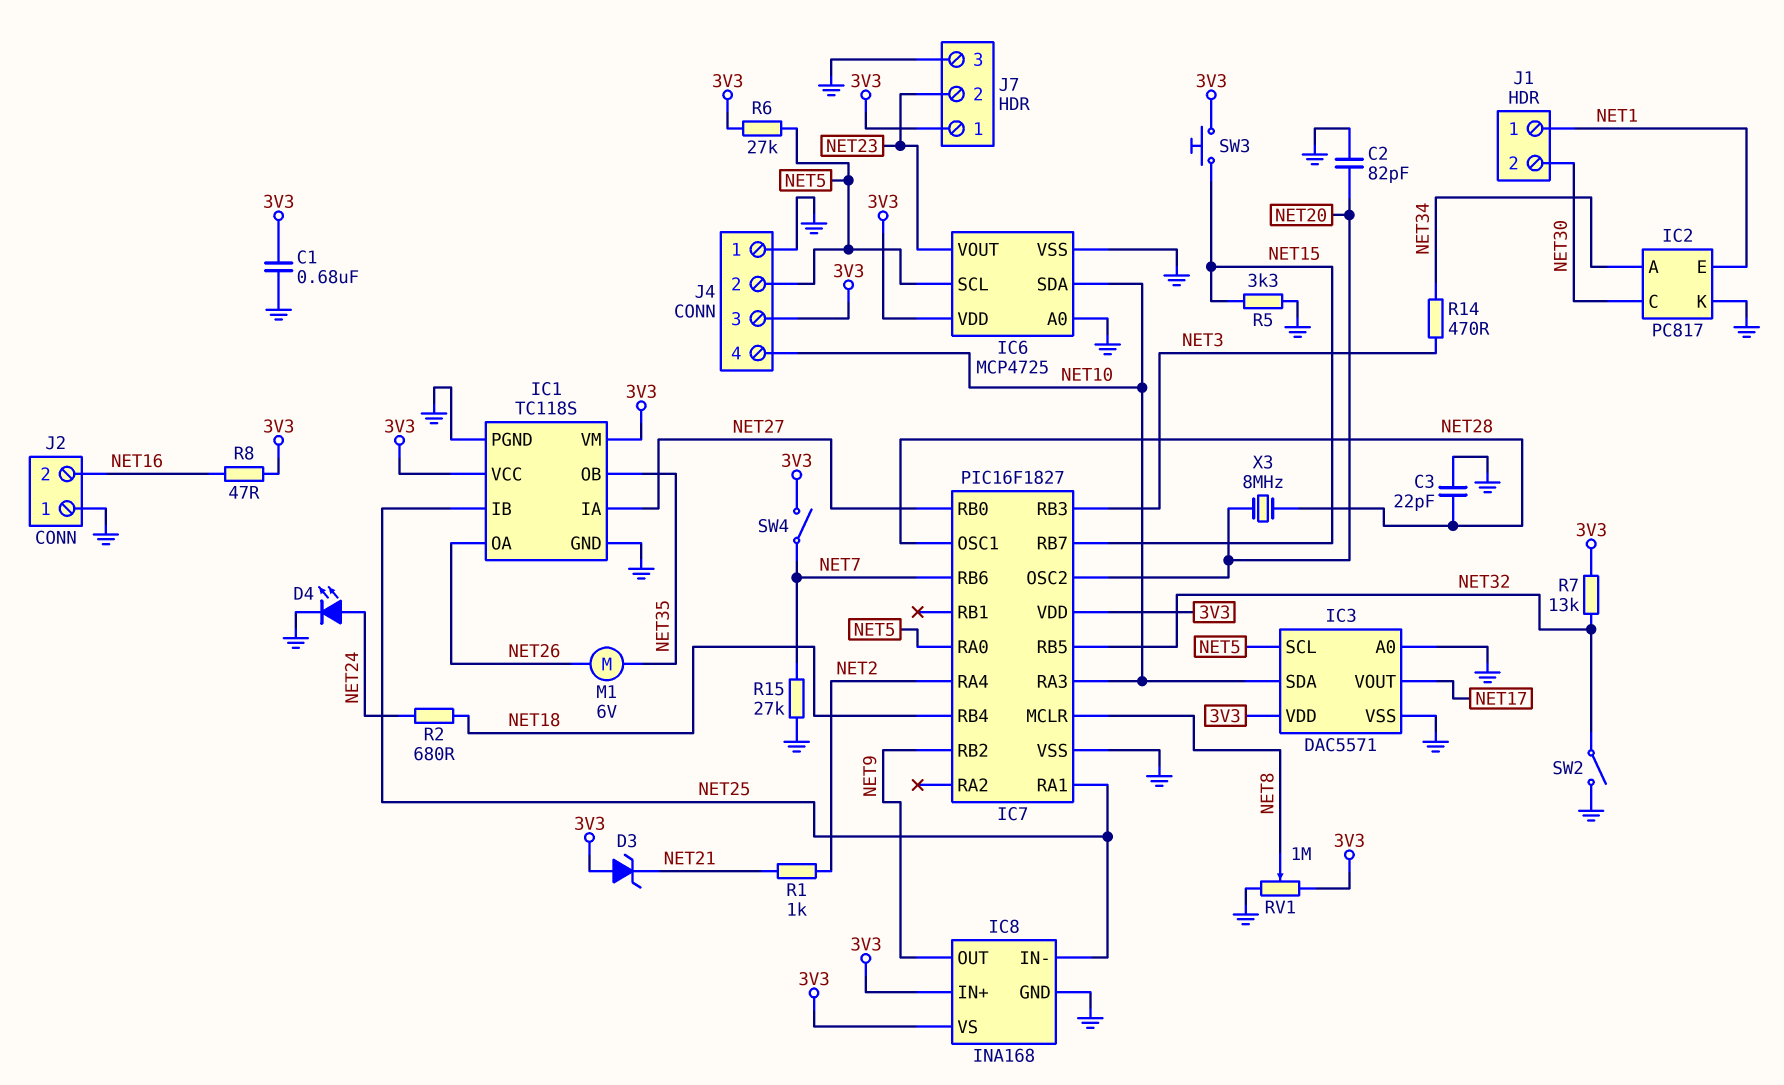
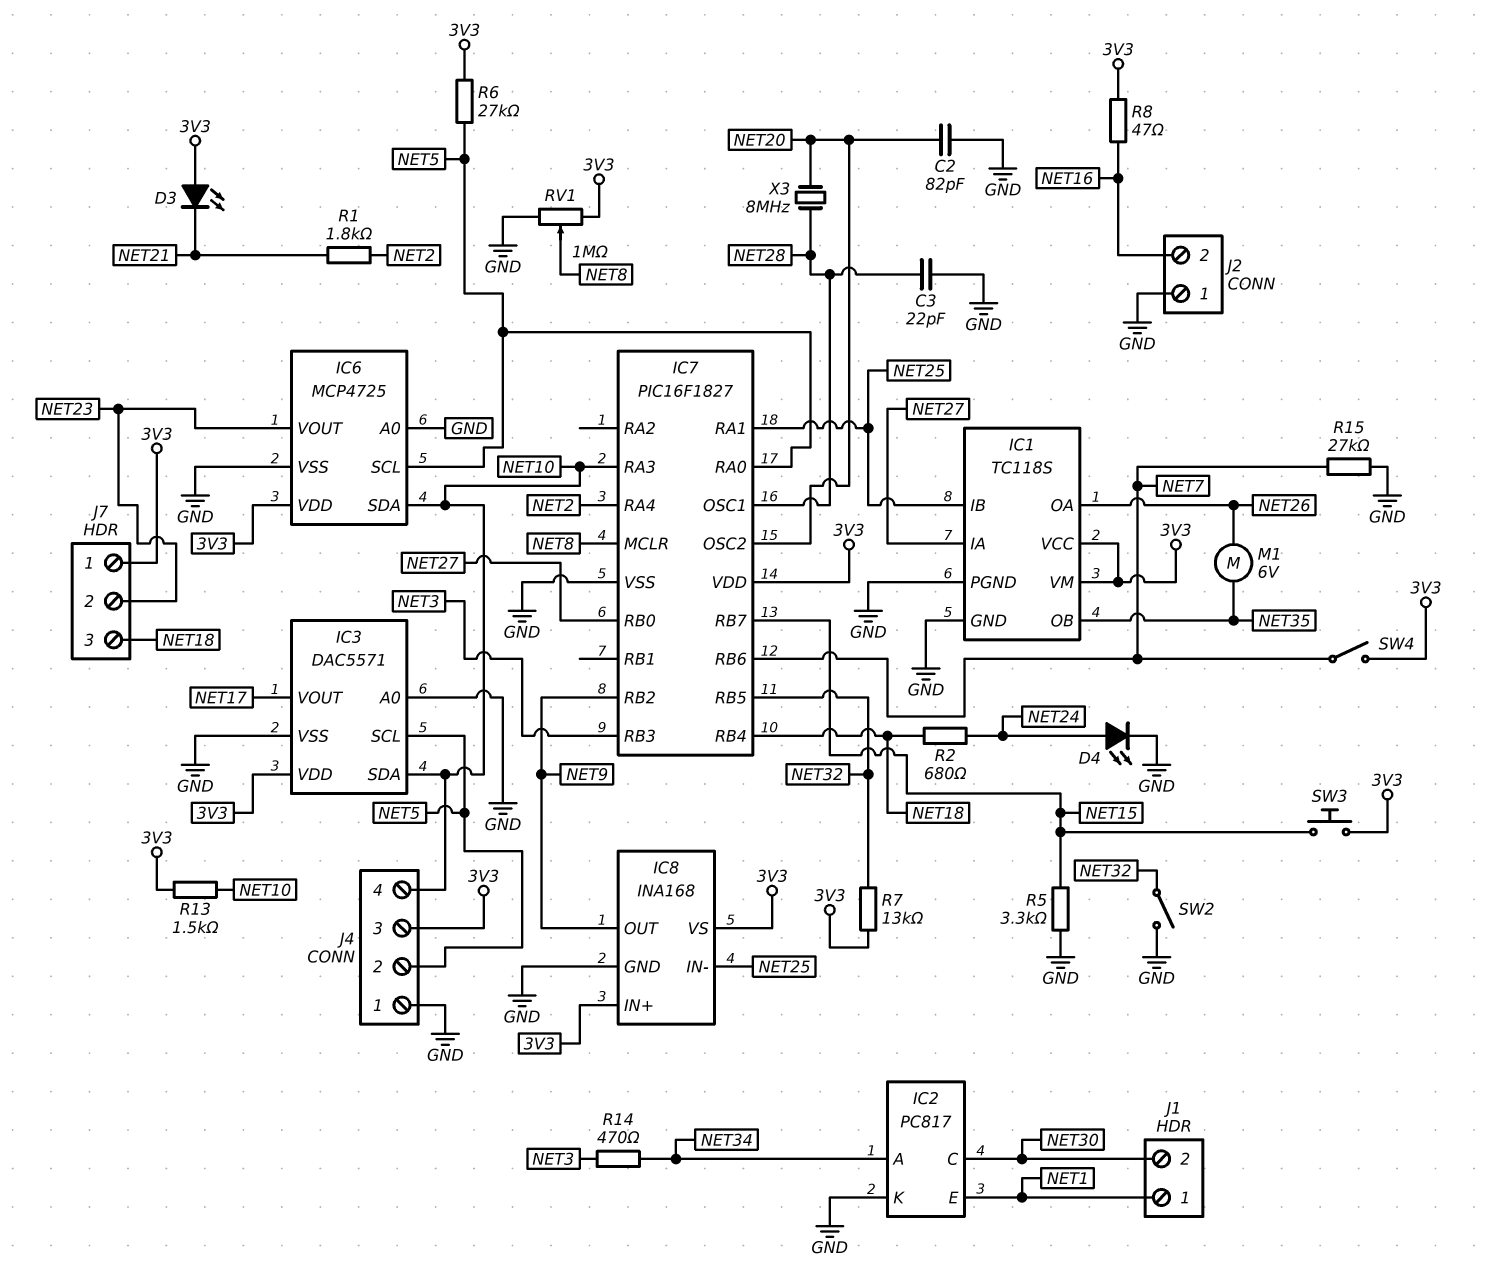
C1: 680nF (3V3, GND) -> none
D3: zener (A 3V3, K NET21) -> LED (A 3V3, K NET21)
J7 pin 3: GND -> NET18
R1: 1k (NET2, NET21) -> 1.8k (NET2, NET21)
R13: none -> 1.5k (3V3, NET10)

